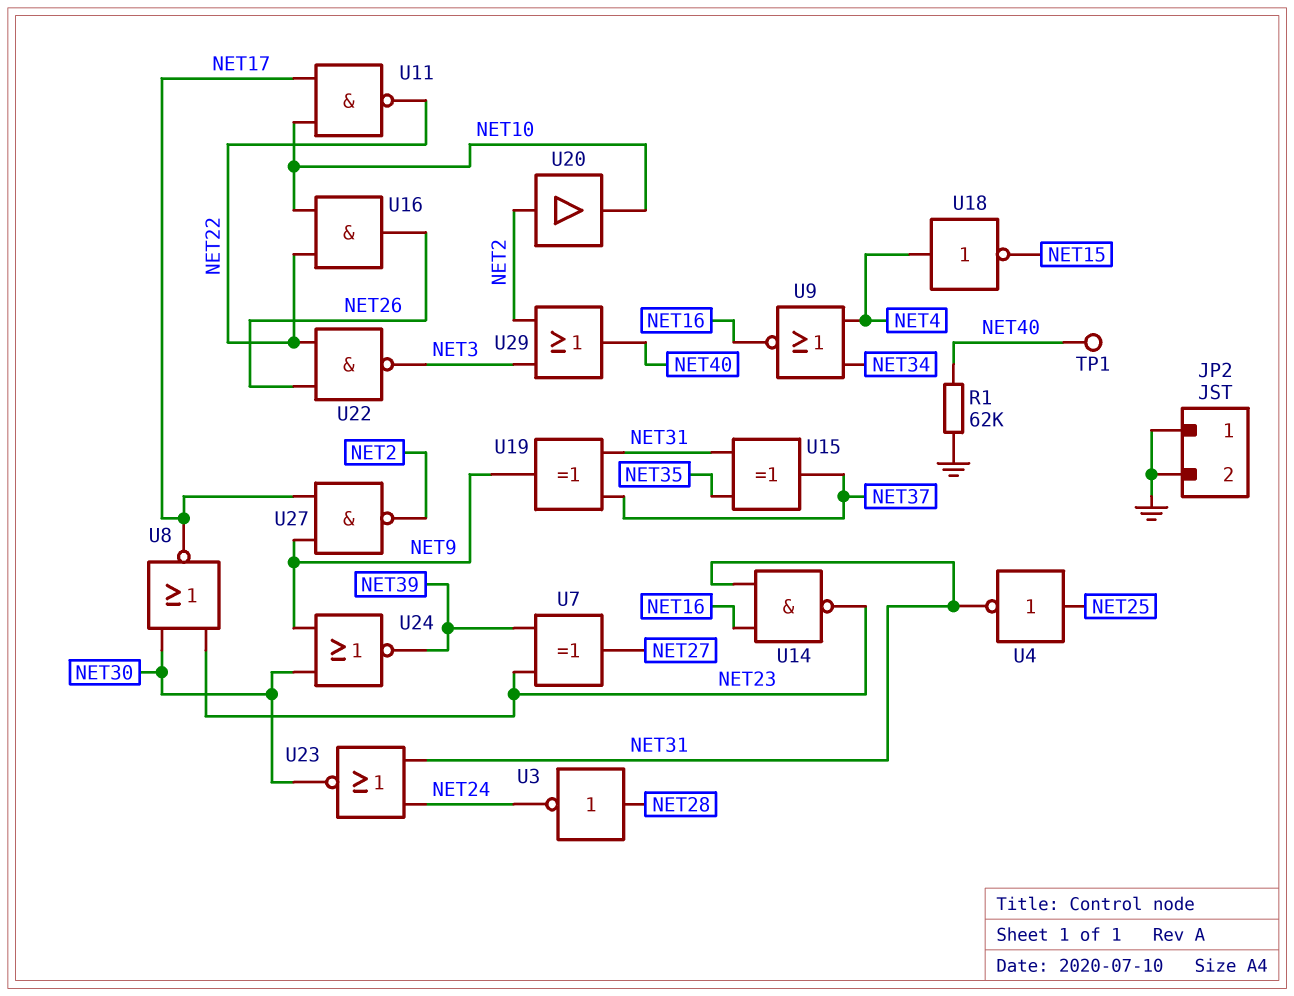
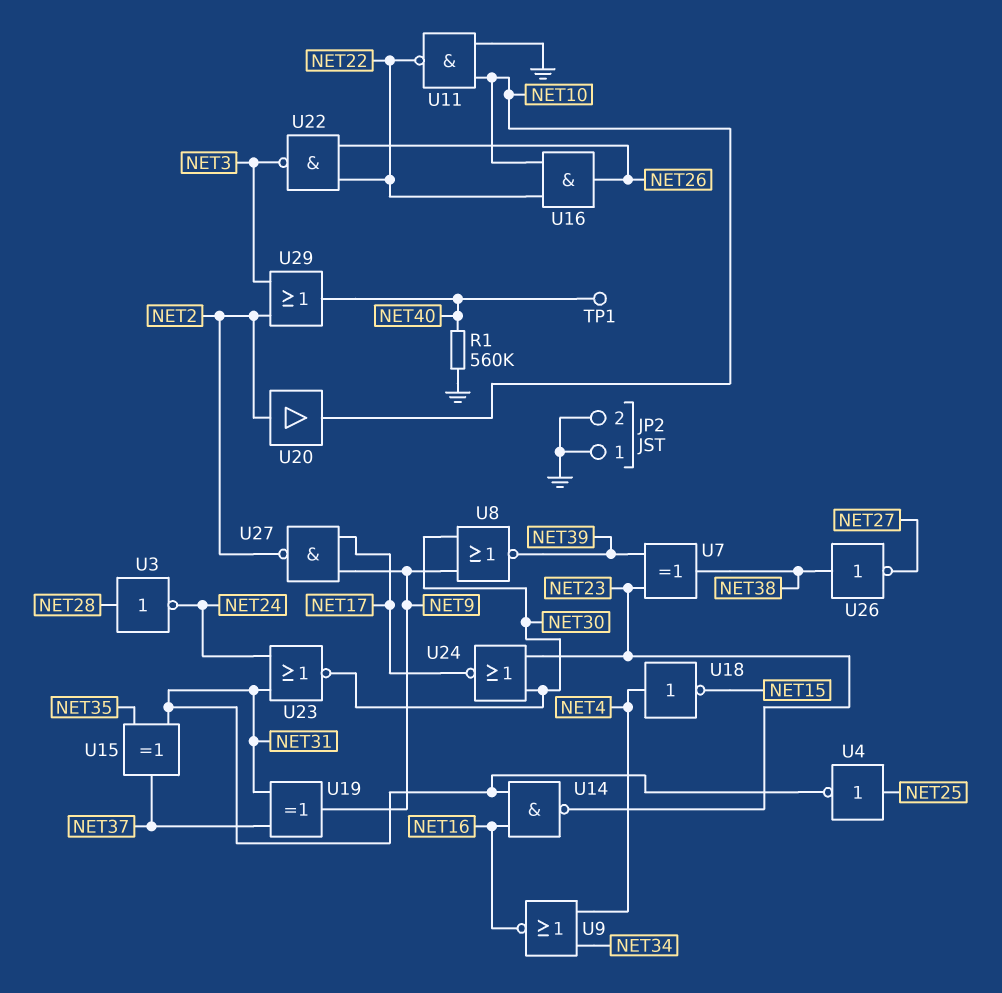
R1: 62k (GND, NET40) -> 560k (GND, NET40)
U7: XOR (in NET23, in NET39, out NET27) -> XOR (in NET23, in NET39, out NET38)
U8: NOR (in NET23, in NET30, out NET17) -> NOR (in NET9, in NET30, out NET39)
U11: NAND (in NET10, in NET17, out NET22) -> NAND (in GND, in NET10, out NET22)
U24: NOR (in NET9, in NET30, out NET39) -> NOR (in NET23, in NET30, out NET17)
U26: none -> NOT (in NET38, out NET27)

